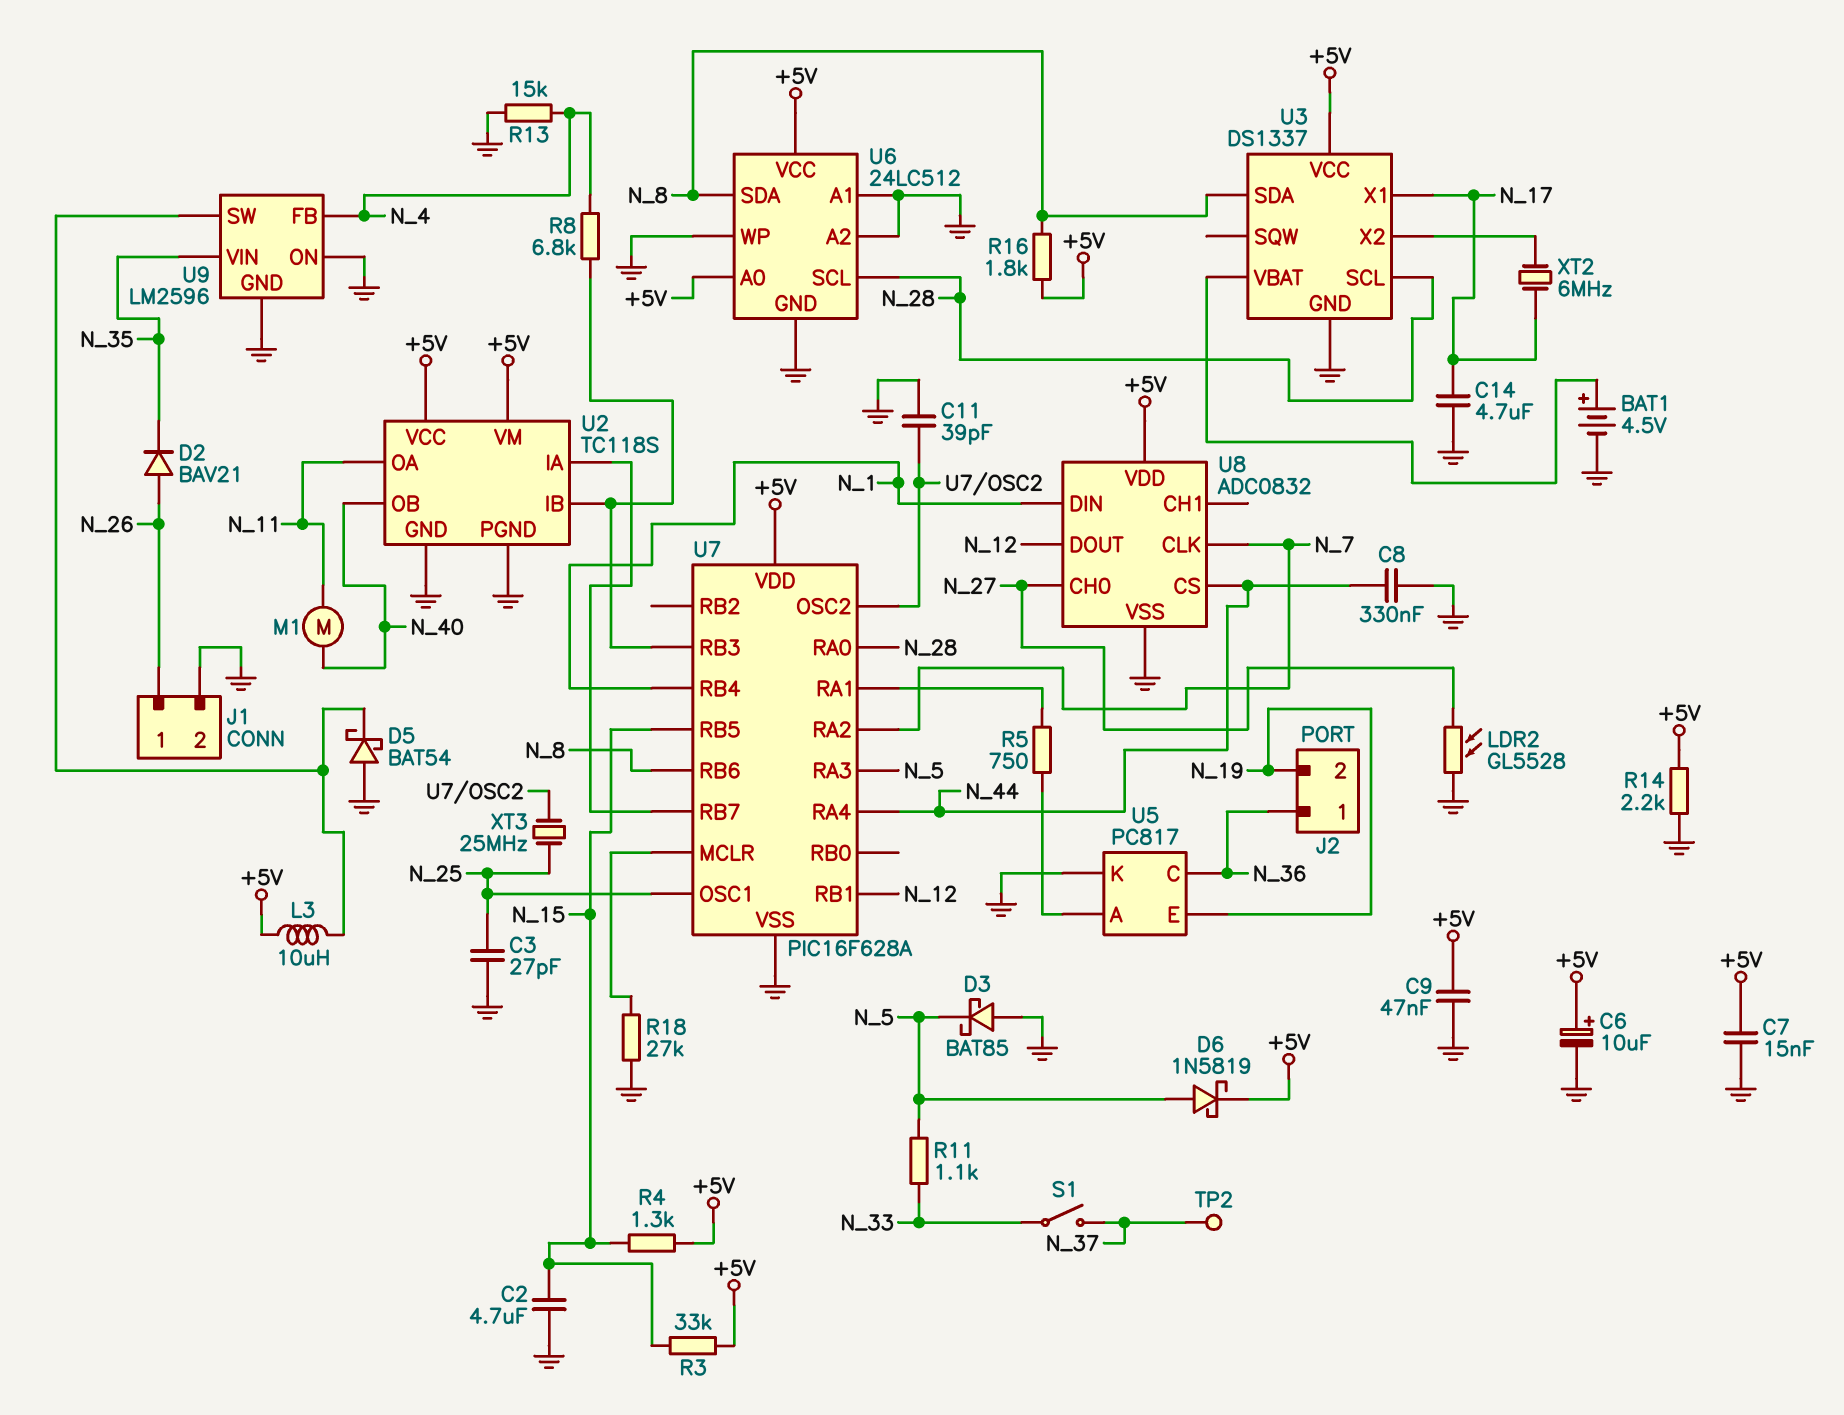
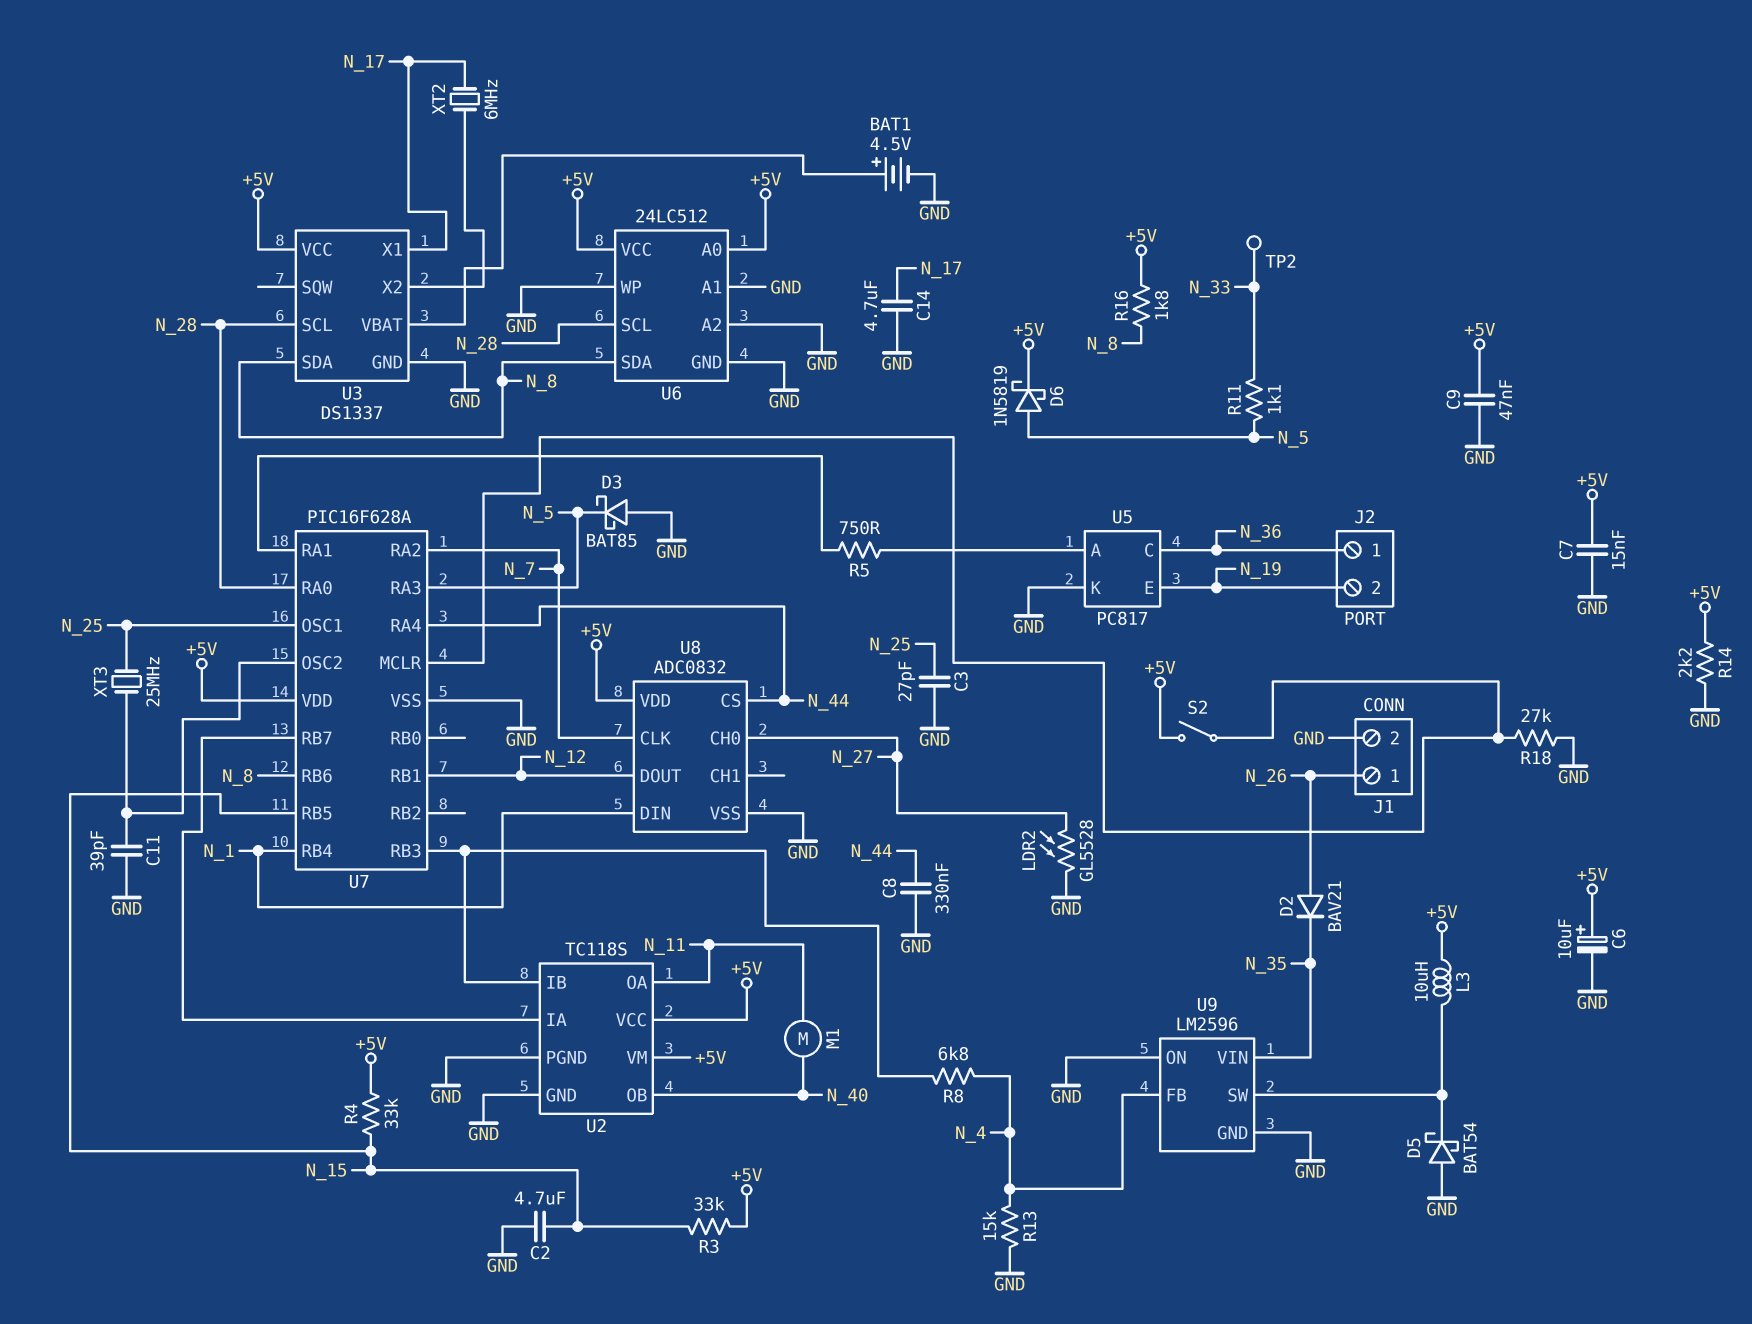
R4: 1.3k (+5V, N_15) -> 33k (+5V, N_15)
S1: switch (N_33, N_37) -> none
S2: none -> switch (+5V, U7/MCLR)
TP2: test point (N_37) -> test point (N_33)

